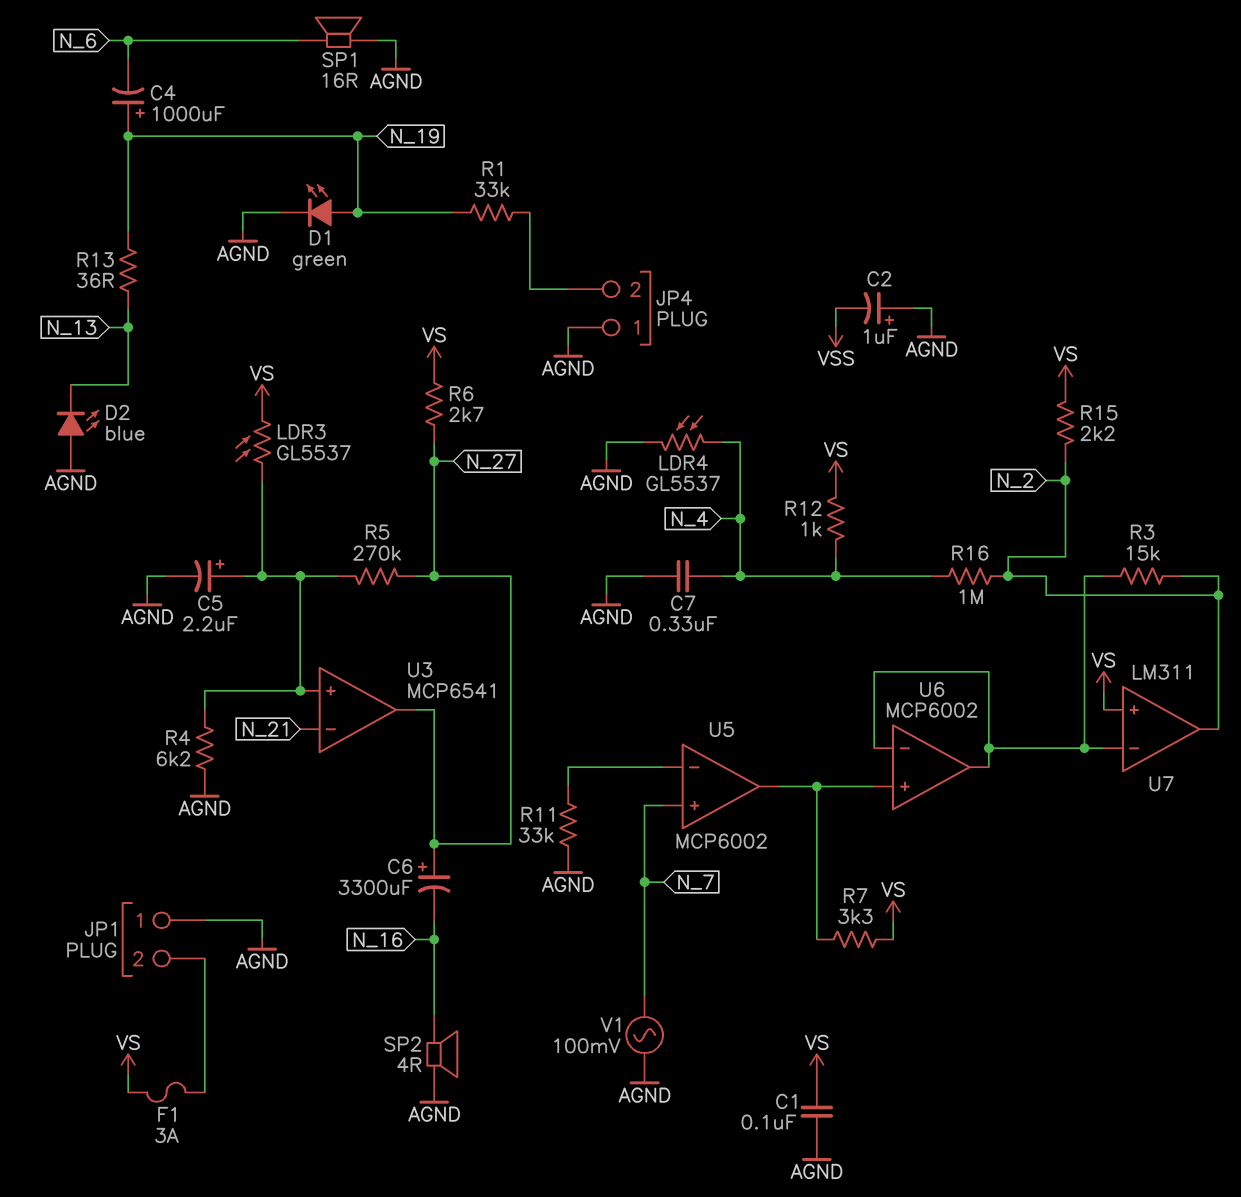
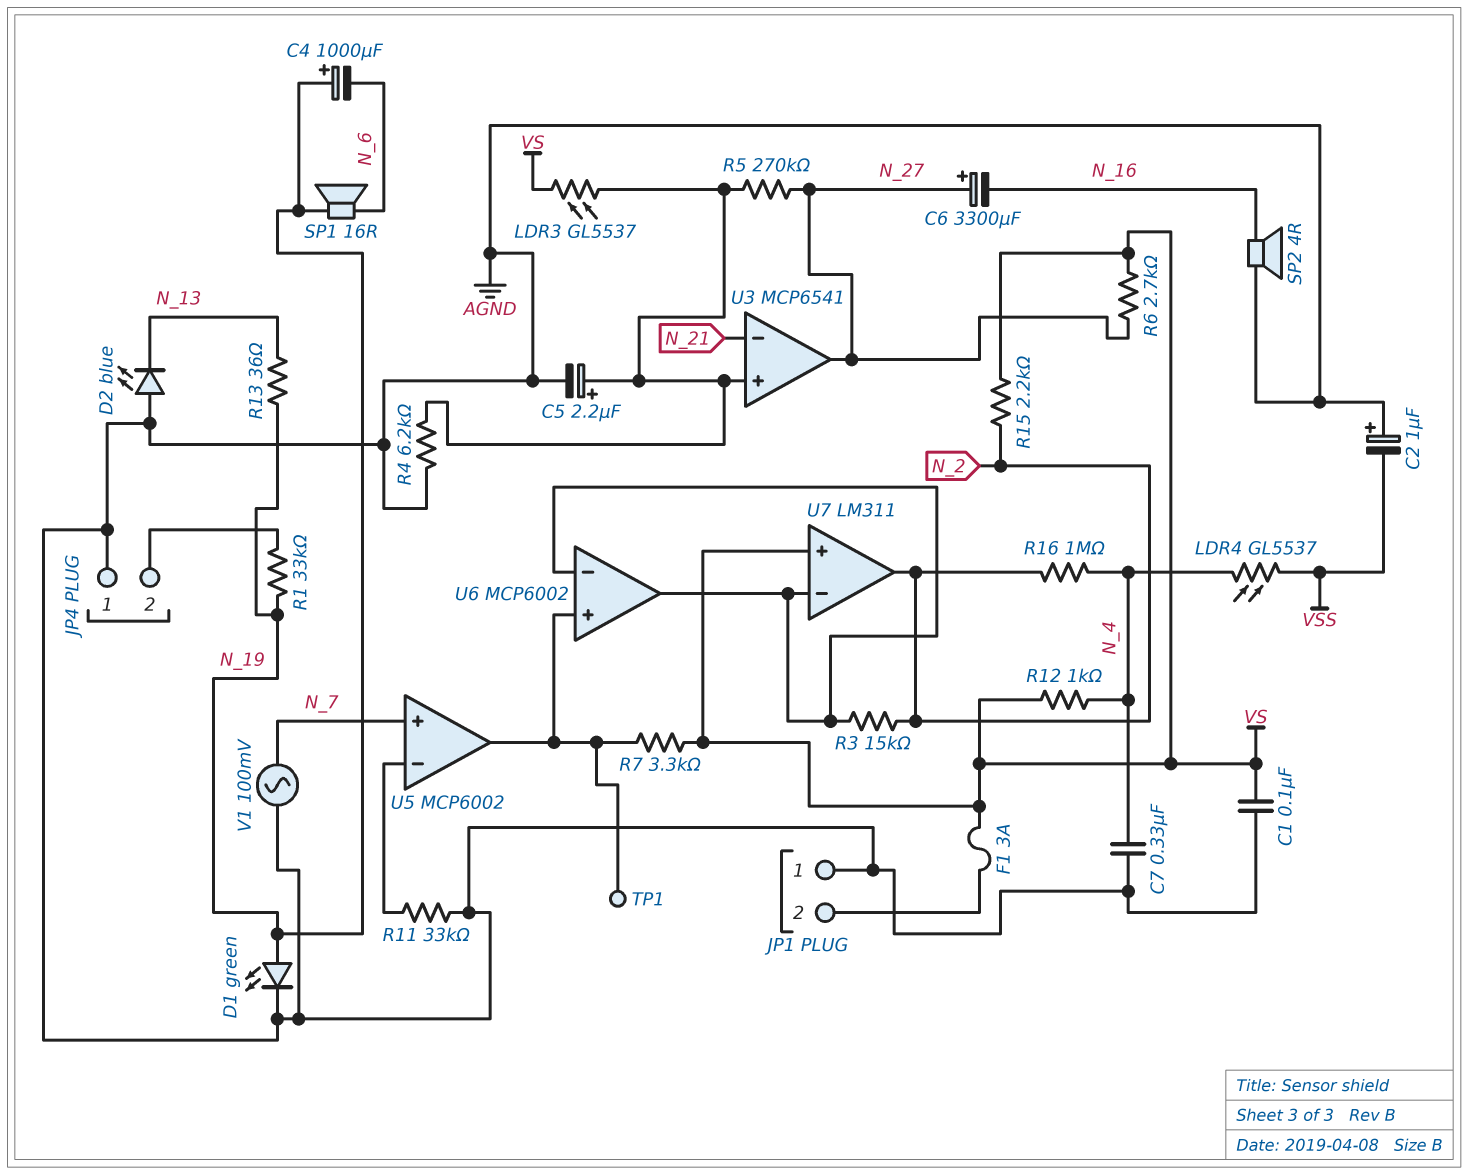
LDR4: GL5537 (AGND, N_4) -> GL5537 (N_4, VSS)
SP1: speaker 16R (AGND, N_6) -> speaker 16R (N_6, N_19)
TP1: none -> test point (U5/out)

